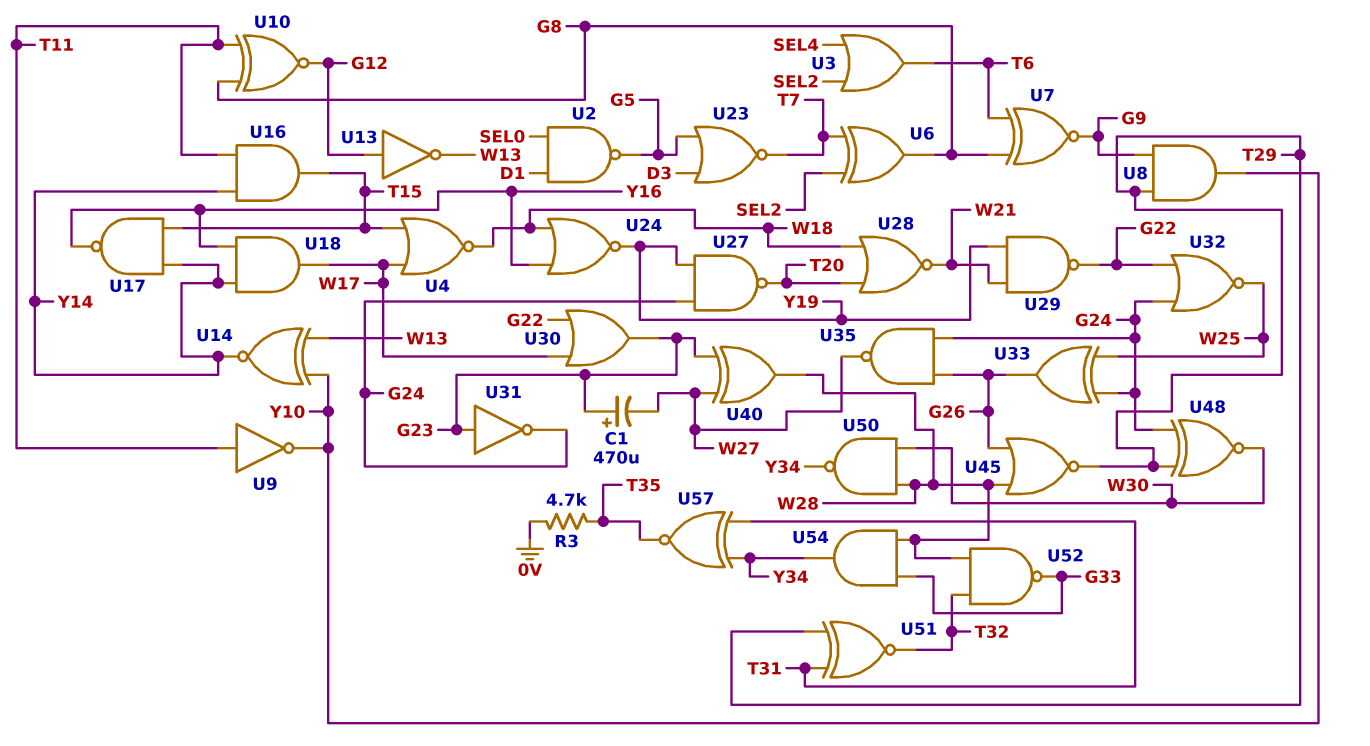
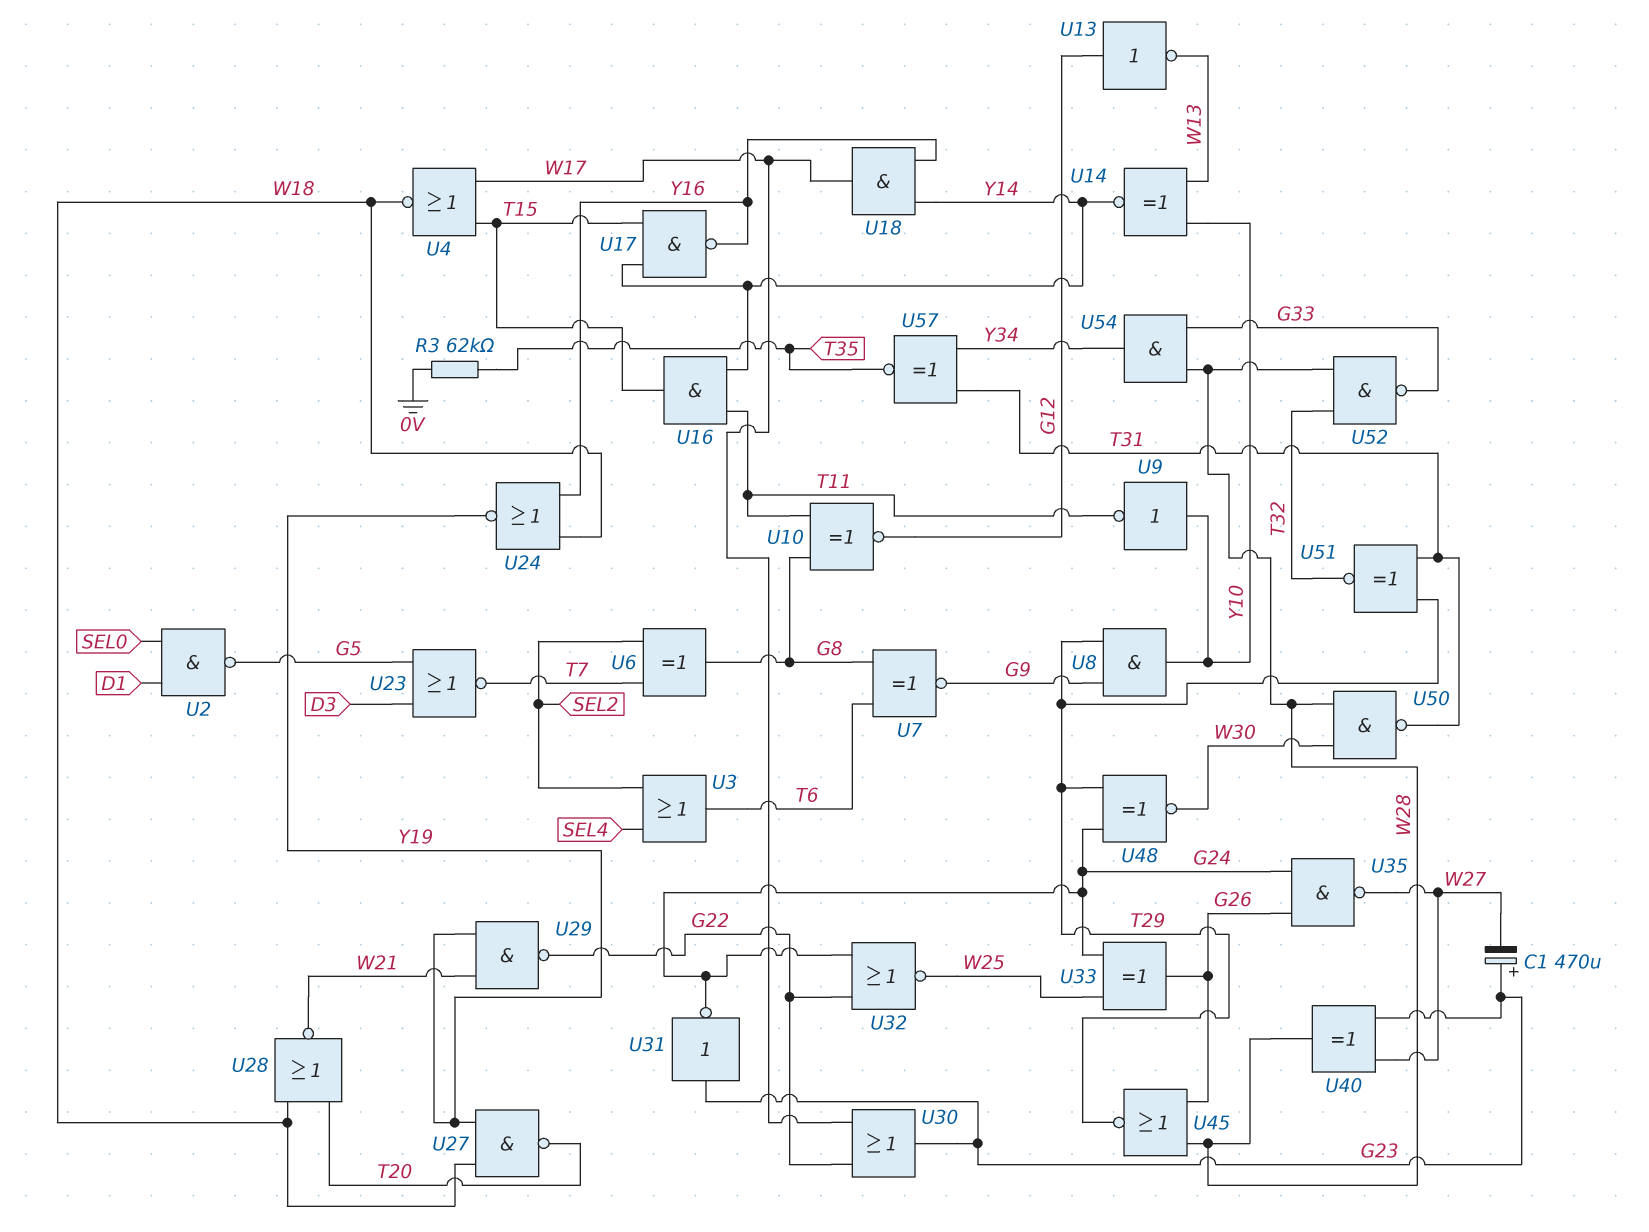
R3: 4.7k (0V, T35) -> 62k (0V, T35)
U9: NOT (in T11, out Y10) -> NOT (in Y10, out T11)
U27: NAND (in G24, in Y19, out T20) -> NAND (in W18, in Y19, out T20)
U50: NAND (in W28, in W30, out Y34) -> NAND (in W28, in W30, out T31)

